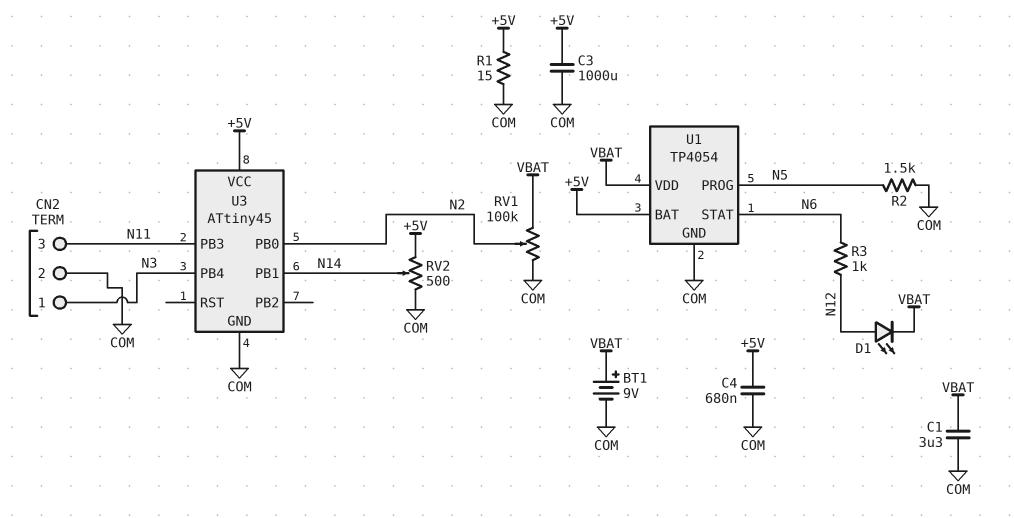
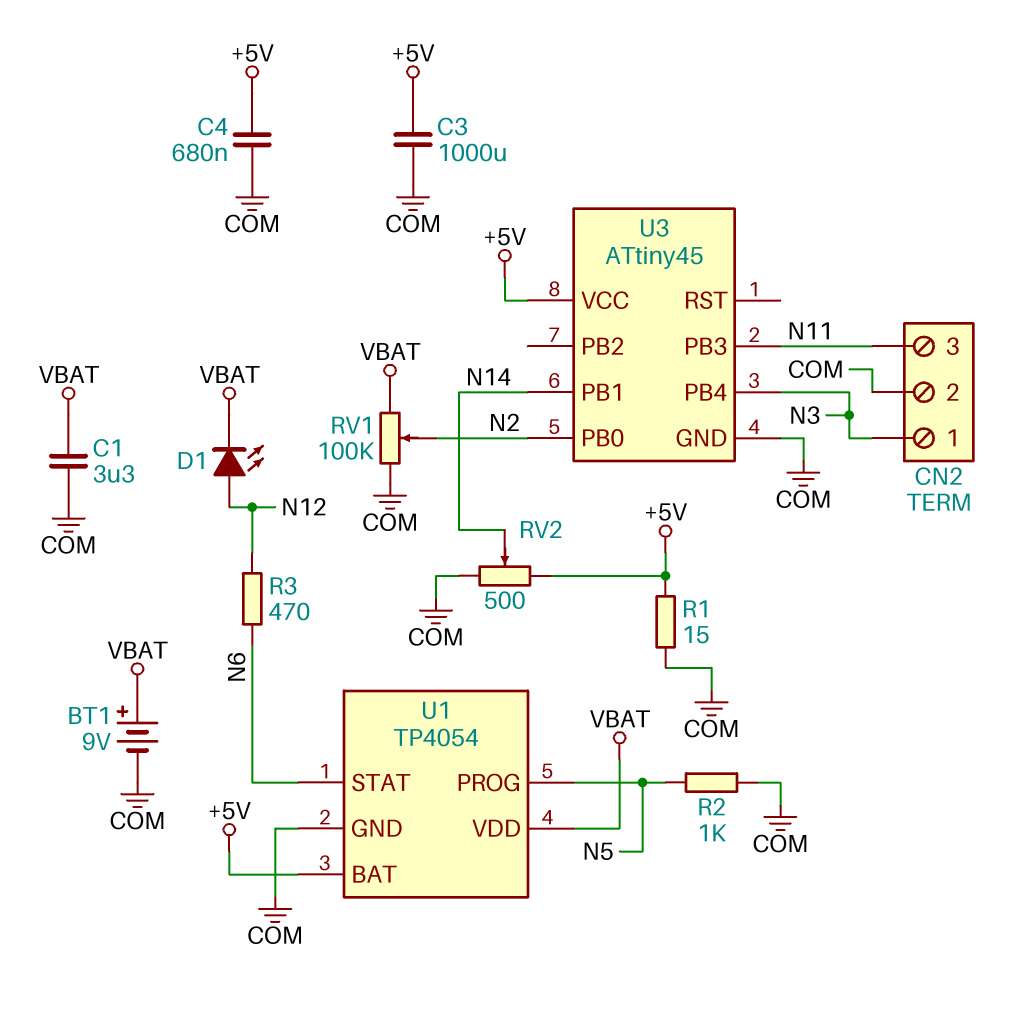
R2: 1.5k (COM, N5) -> 1k (COM, N5)
R3: 1k (N6, N12) -> 470 (N6, N12)

